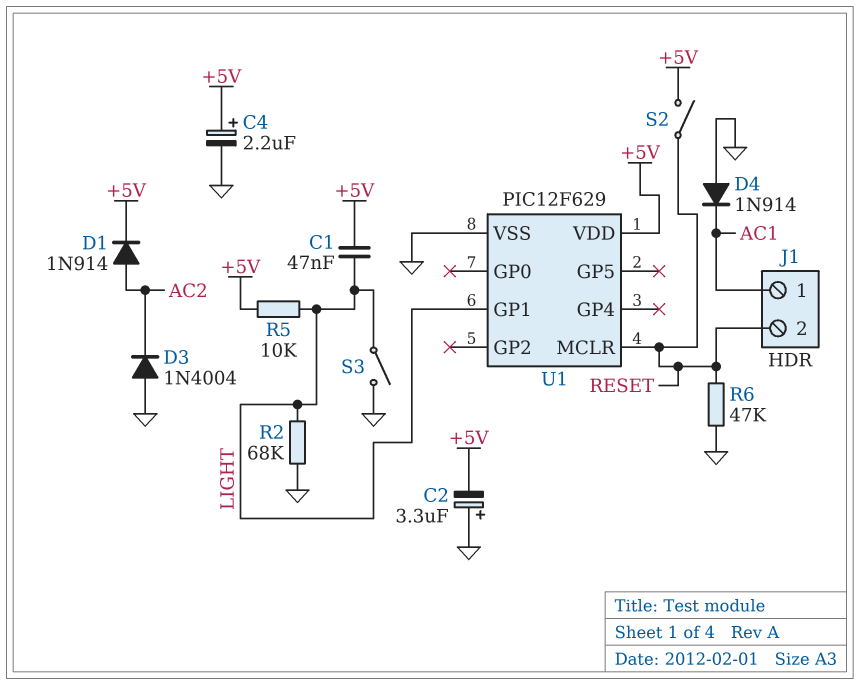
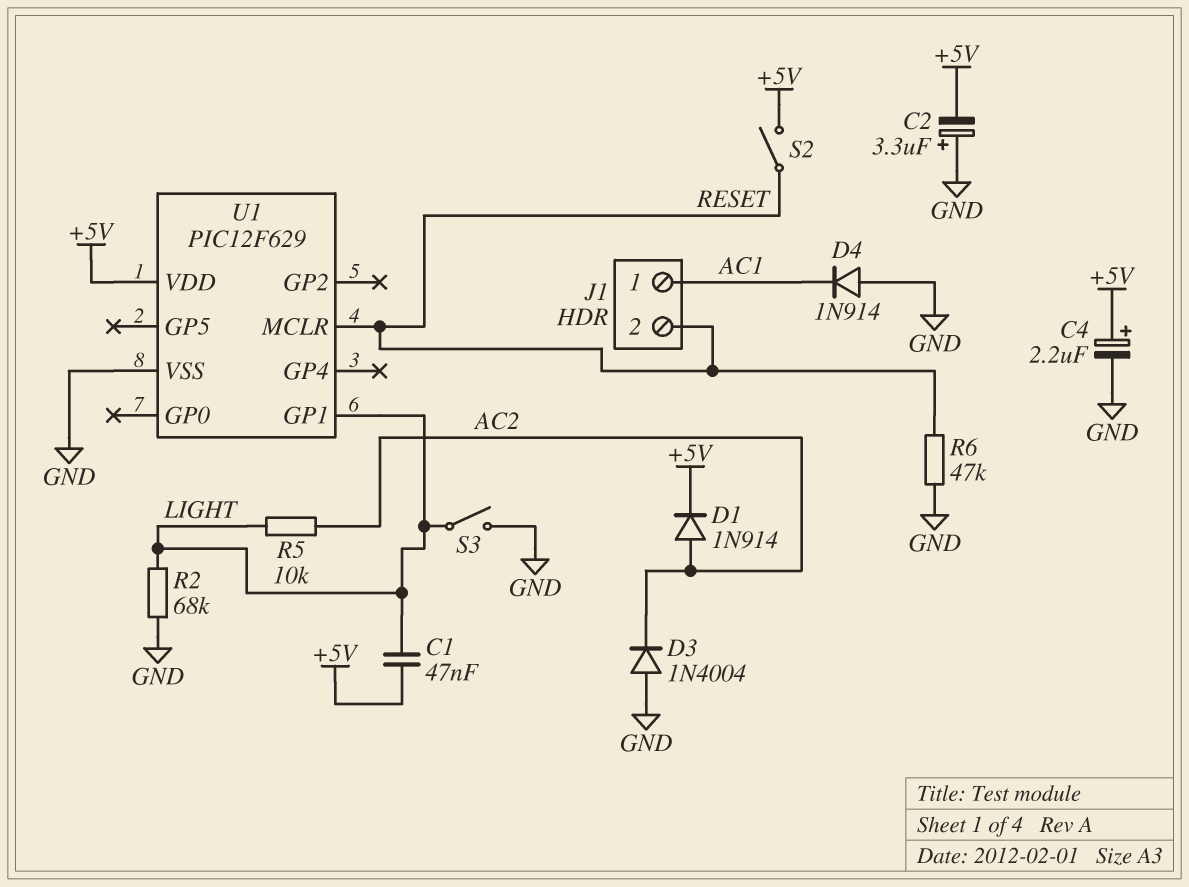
R5: 10k (+5V, LIGHT) -> 10k (AC2, LIGHT)

